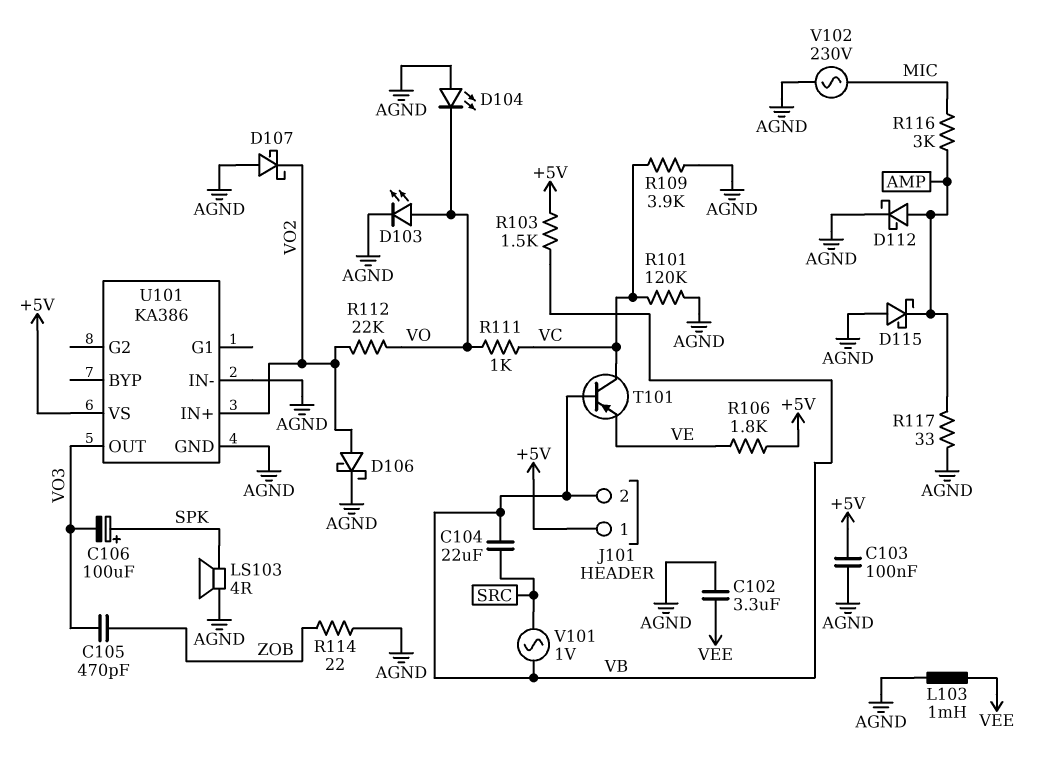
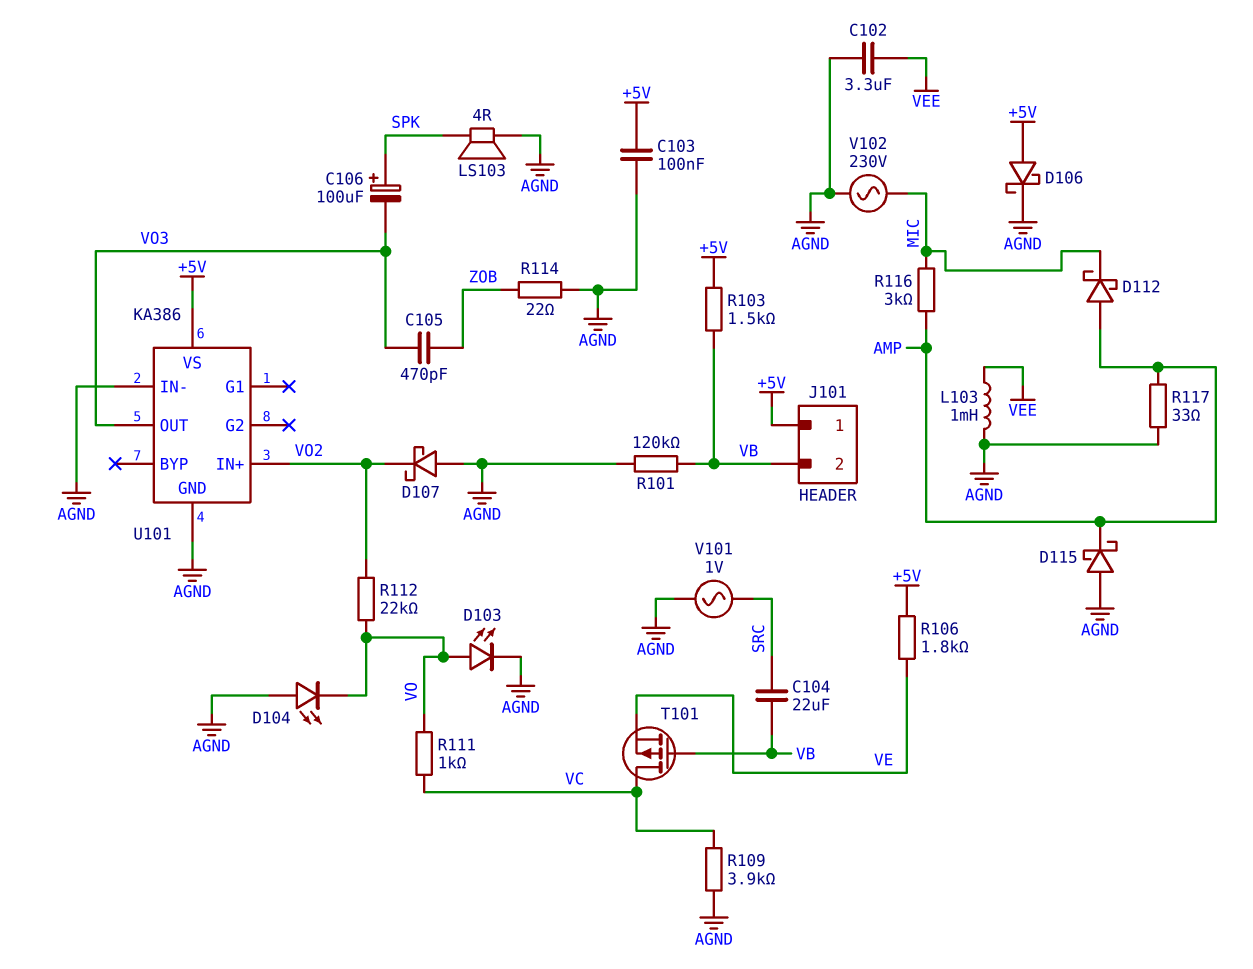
D106: schottky (A VO2, K AGND) -> schottky (A +5V, K AGND)
D112: schottky (A AMP, K AGND) -> schottky (A AMP, K MIC)
R101: 120k (AGND, VC) -> 120k (AGND, VB)
T101: PNP (B VB, C VC, E VE) -> PMOS (G VB, D VC, S VE)
V101: AC 1V (SRC, VB) -> AC 1V (AGND, SRC)

